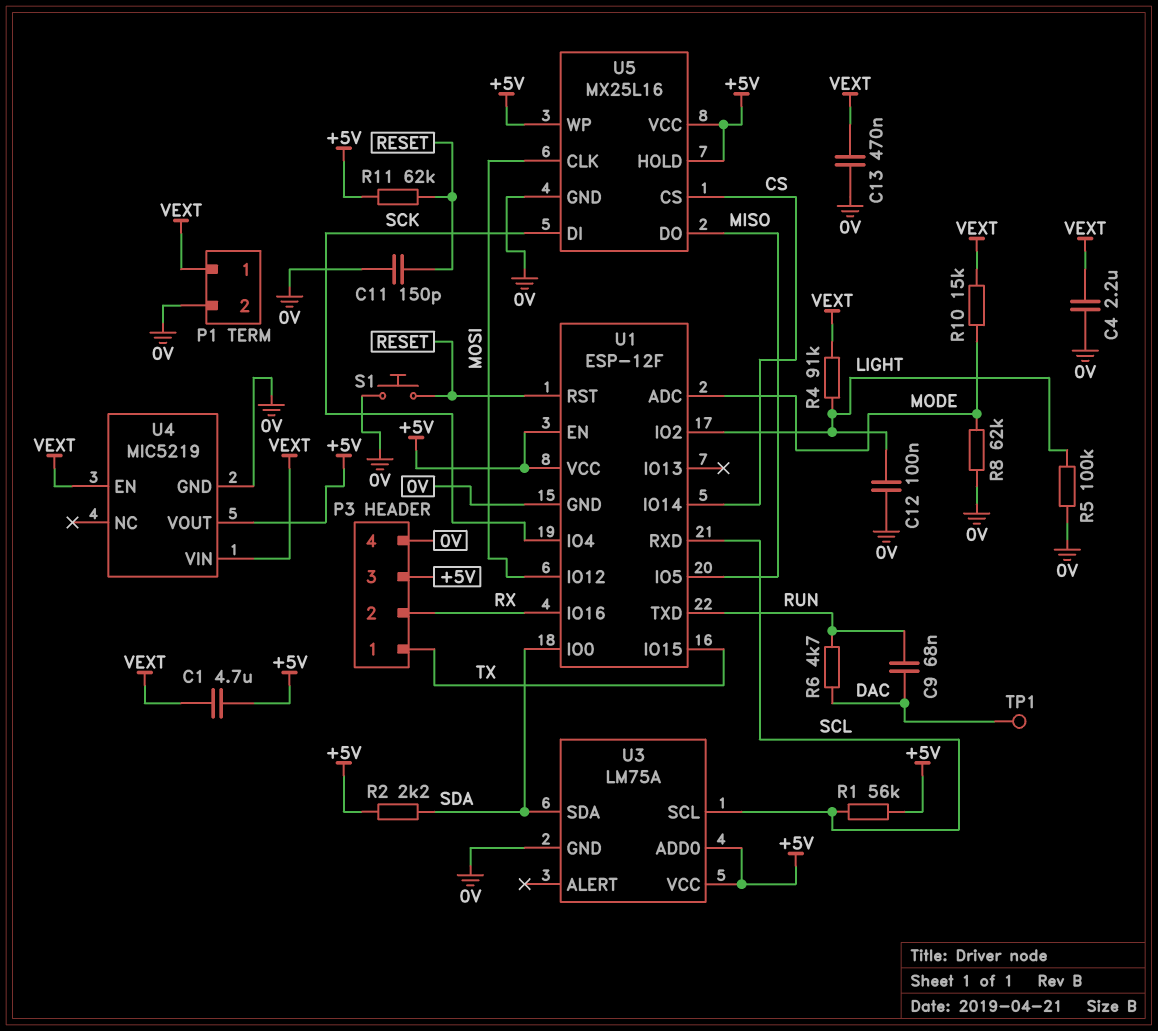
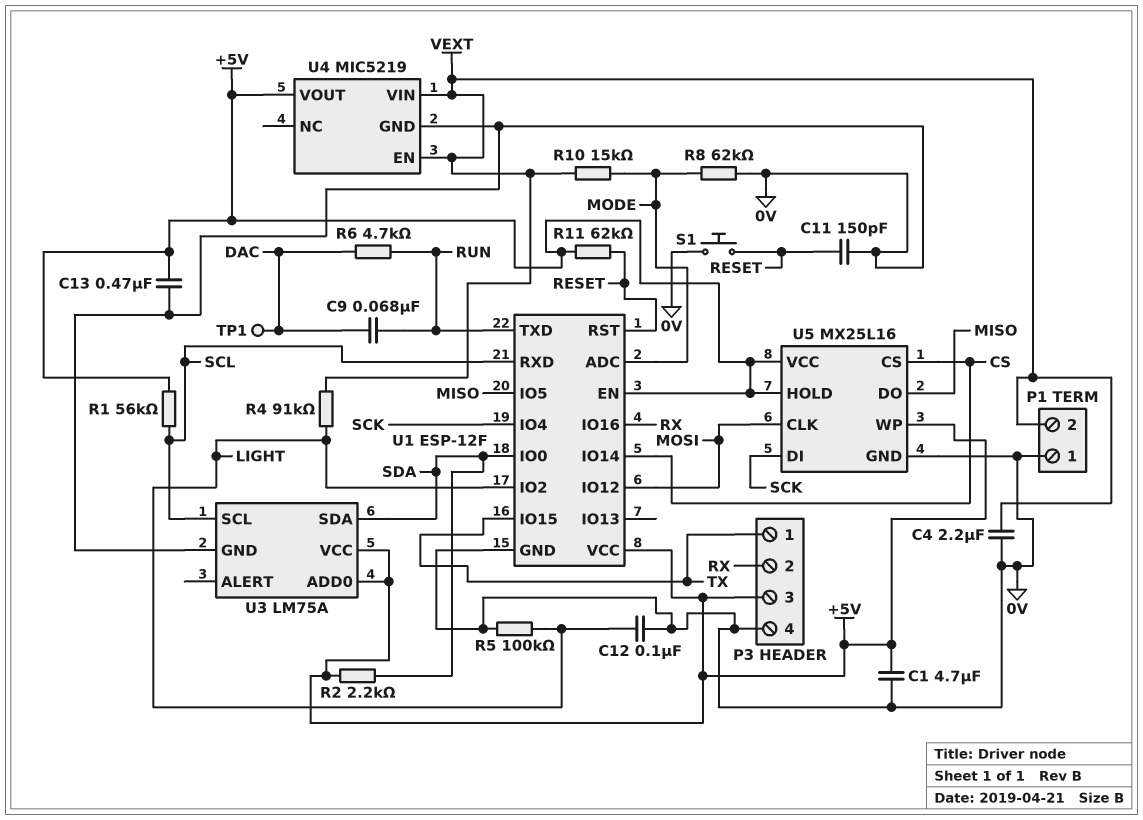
C1: 4.7uF (+5V, VEXT) -> 4.7uF (+5V, 0V)
C13: 470nF (0V, VEXT) -> 470nF (+5V, 0V)
P1 pin 1: VEXT -> 0V
P1 pin 2: 0V -> VEXT

